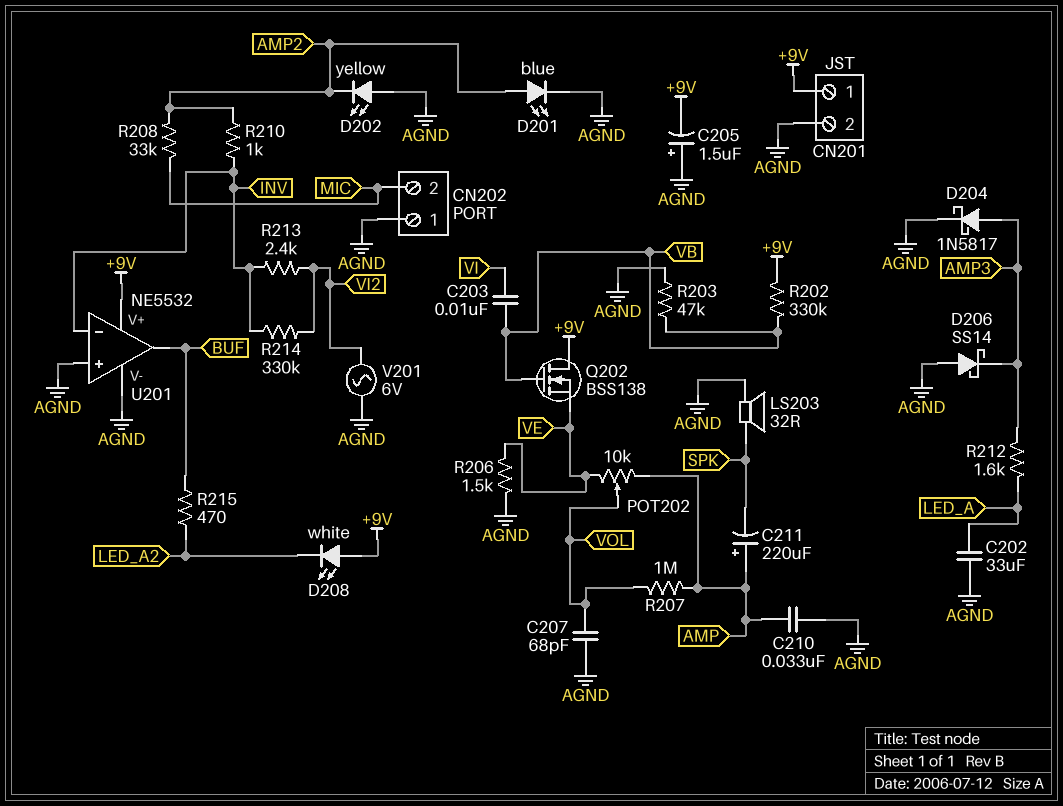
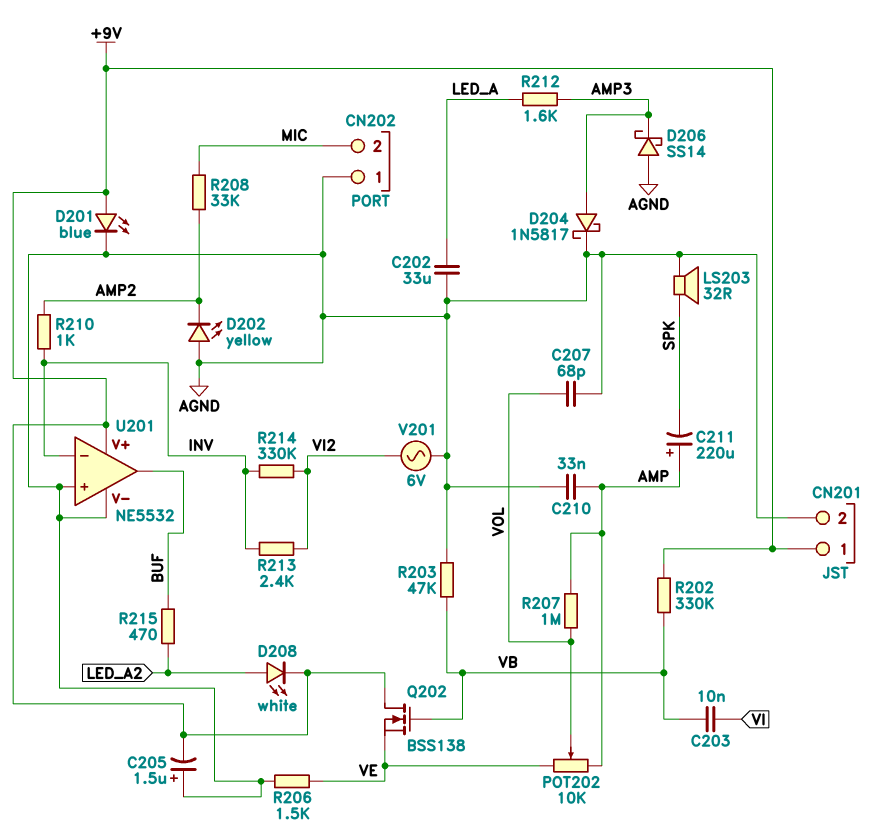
D201: LED blue (A AMP2, K AGND) -> LED blue (A +9V, K AGND)
D208: LED white (A +9V, K LED_A2) -> LED white (A LED_A2, K +9V)

